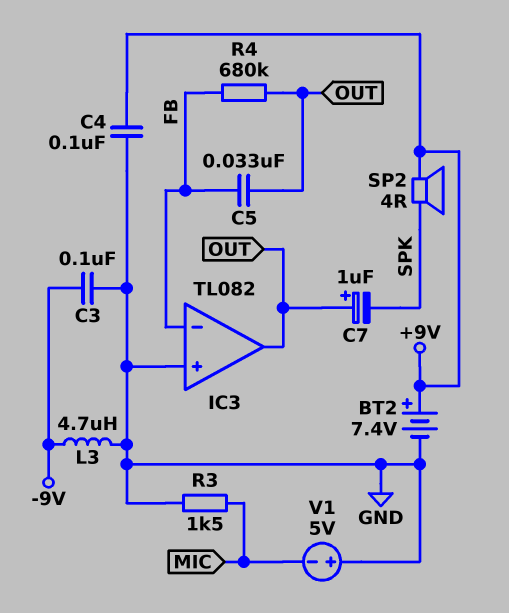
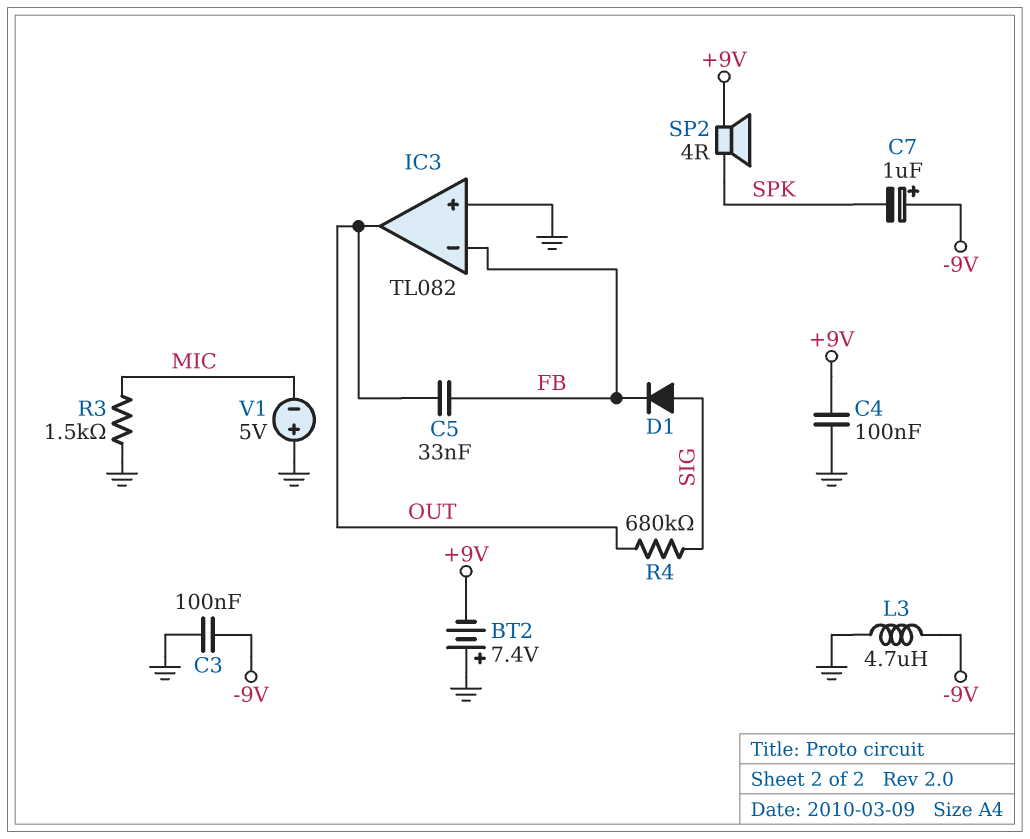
BT2: 7.4V (plus +9V, minus GND) -> 7.4V (plus GND, minus +9V)
C7: 1uF (plus OUT, minus SPK) -> 1uF (plus -9V, minus SPK)
D1: none -> diode (A SIG, K FB)
R4: 680k (FB, OUT) -> 680k (OUT, SIG)

